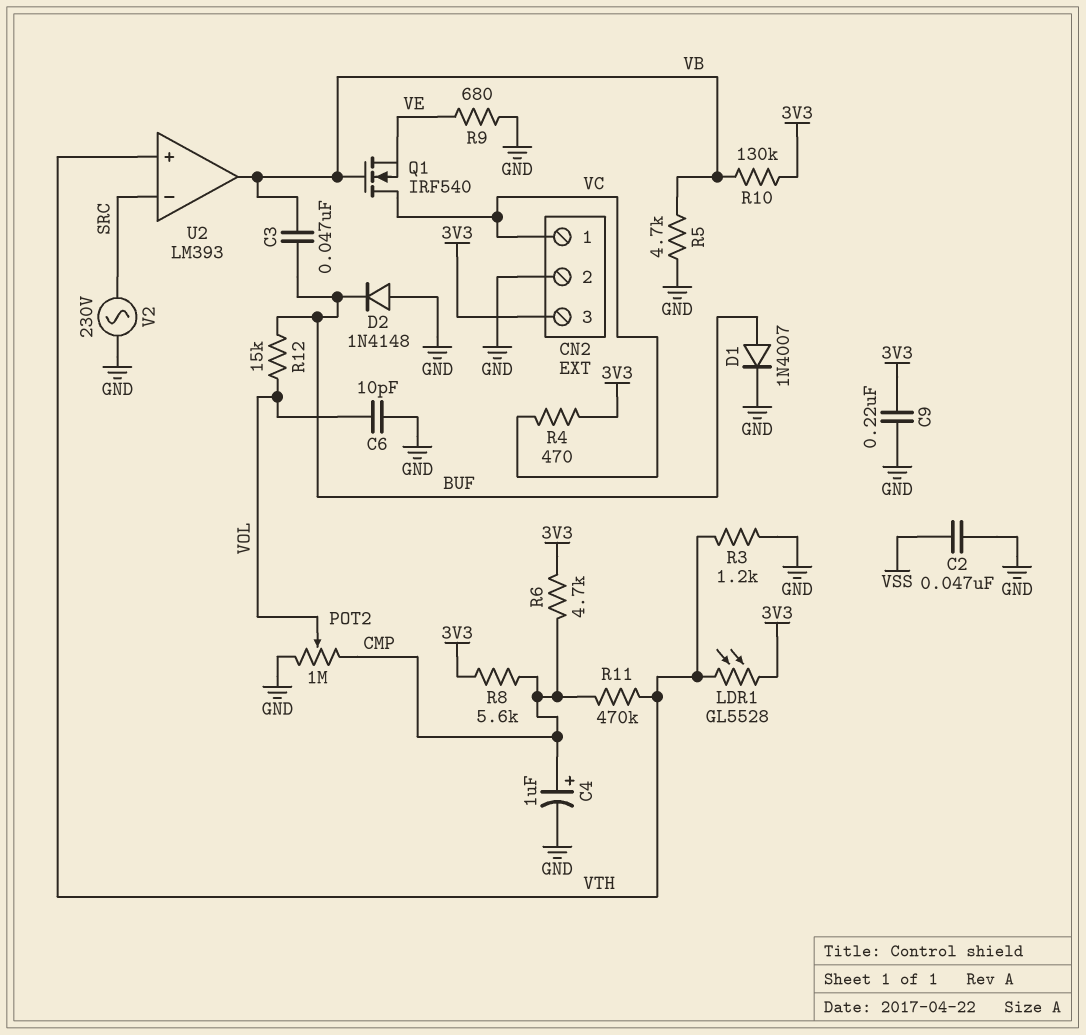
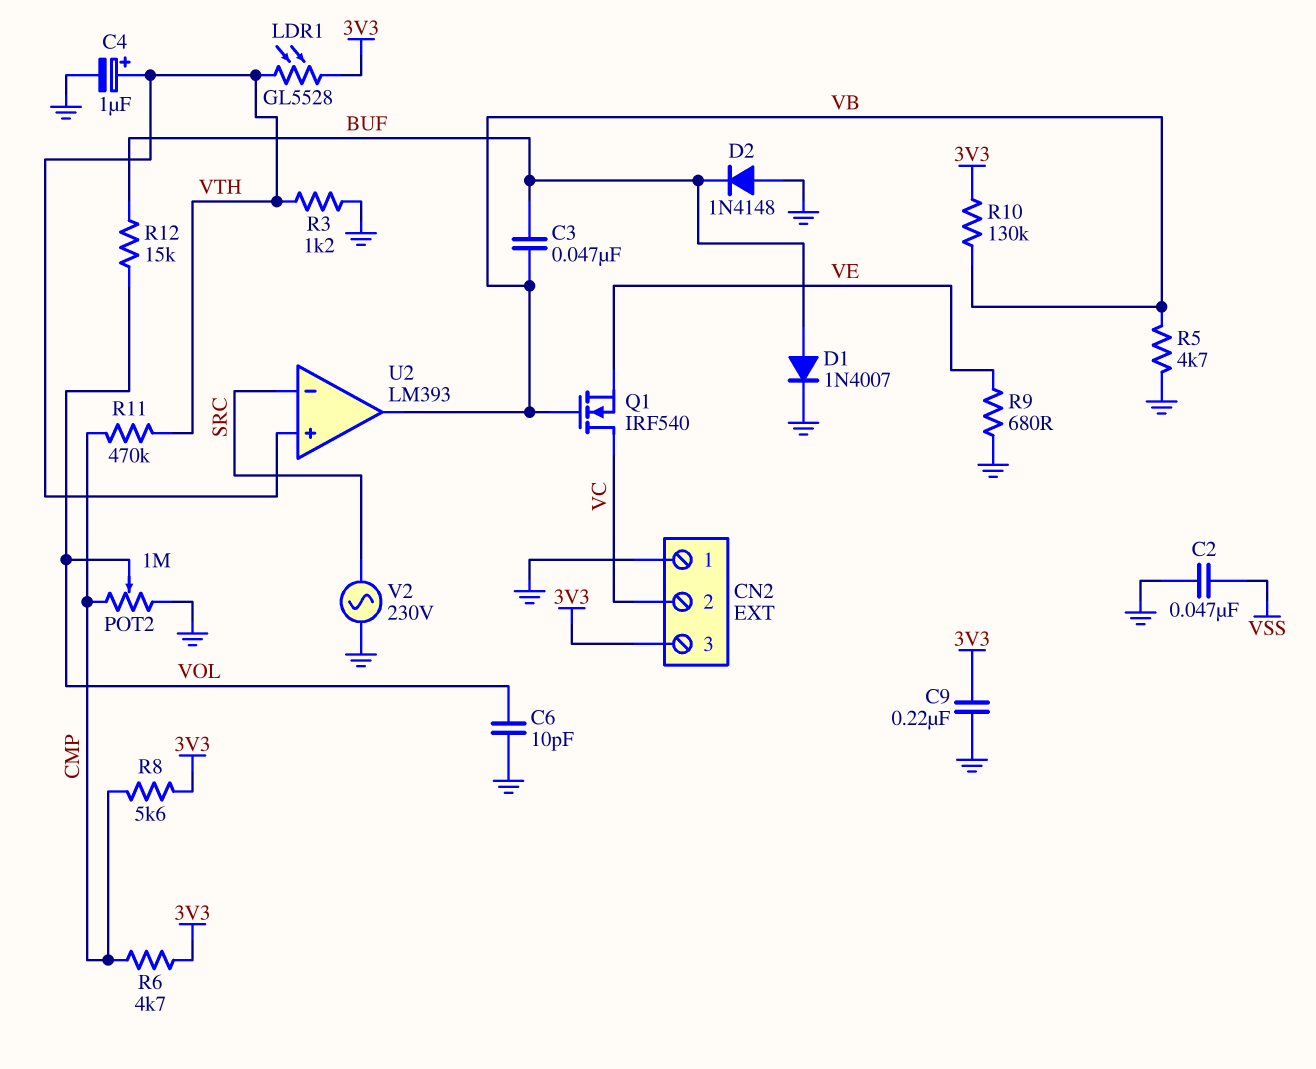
C4: 1uF (plus CMP, minus GND) -> 1uF (plus VTH, minus GND)
CN2 pin 1: VC -> GND
CN2 pin 2: GND -> VC
R4: 470 (3V3, VC) -> none

